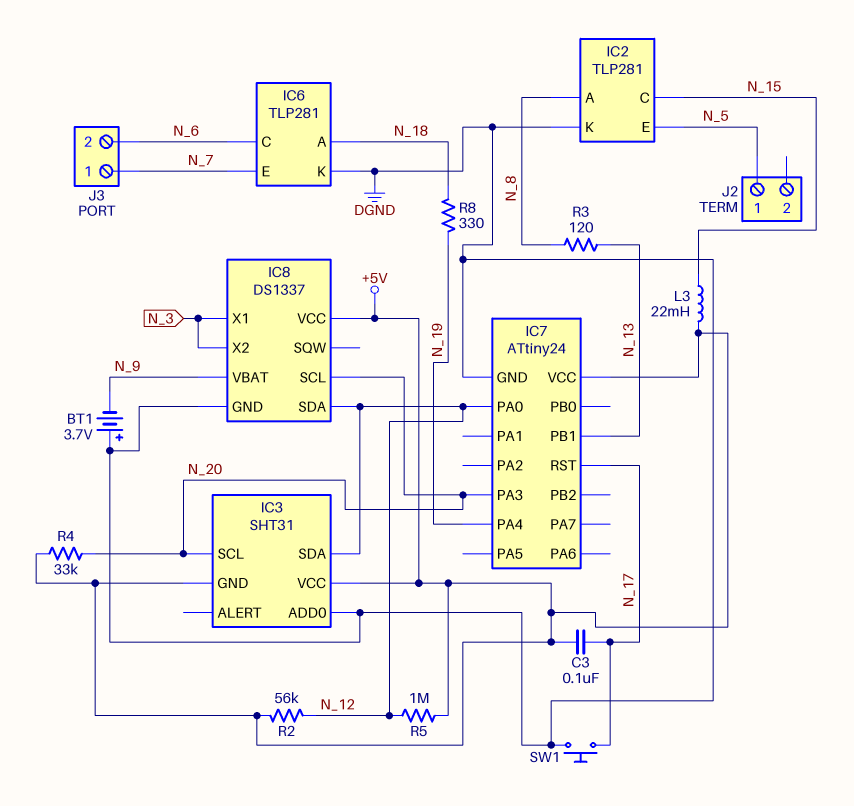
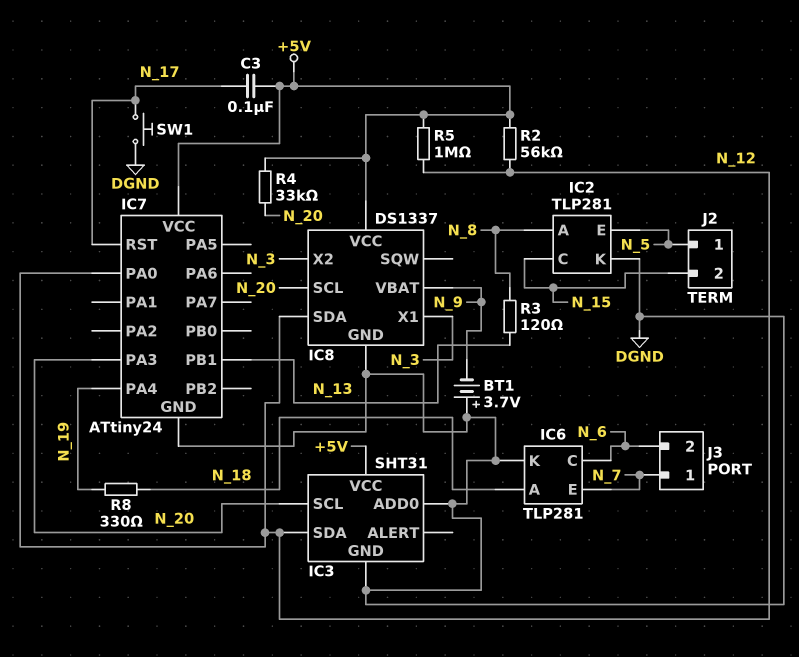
IC3 pin GND: +5V -> DGND
J2 pin 2: none -> N_15
L3: 22mH (+5V, N_15) -> none

